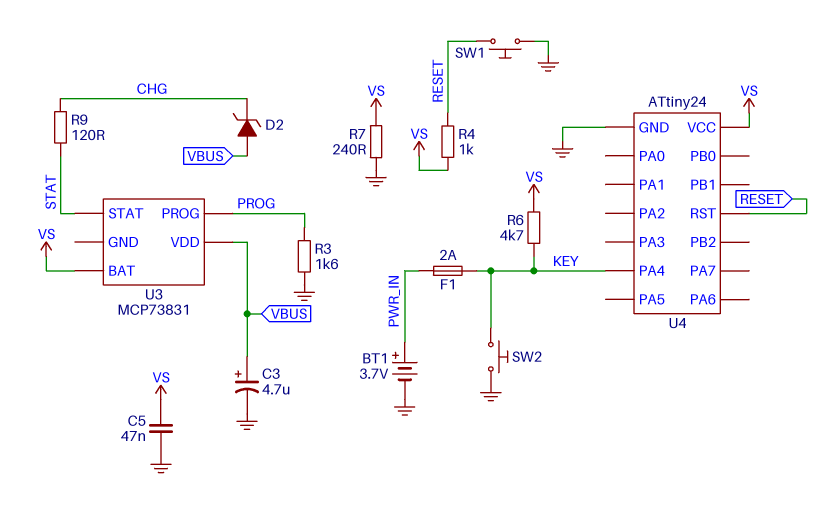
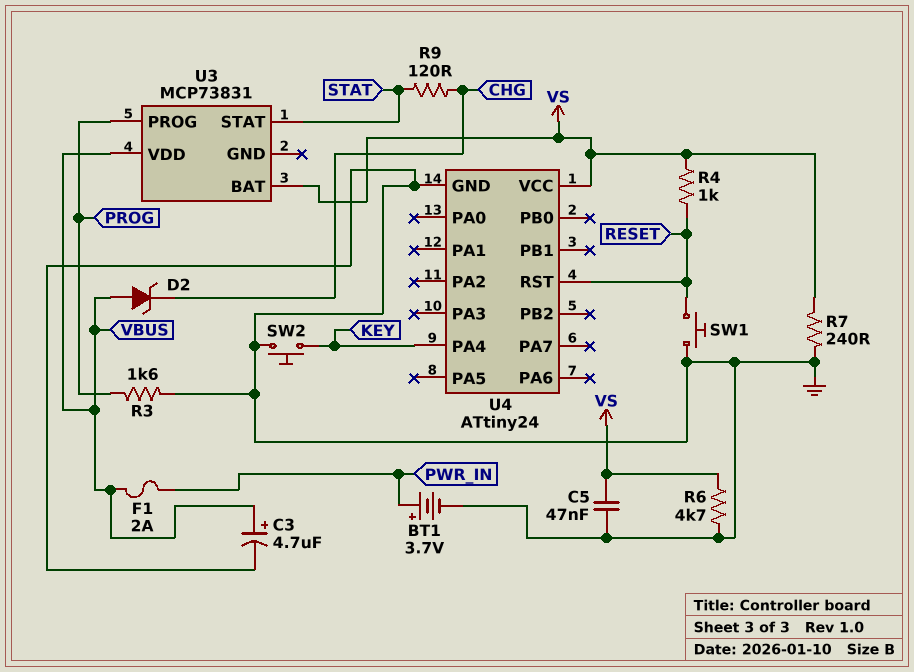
F1: 2A (KEY, PWR_IN) -> 2A (PWR_IN, VBUS)
R6: 4.7k (KEY, VS) -> 4.7k (GND, VS)

